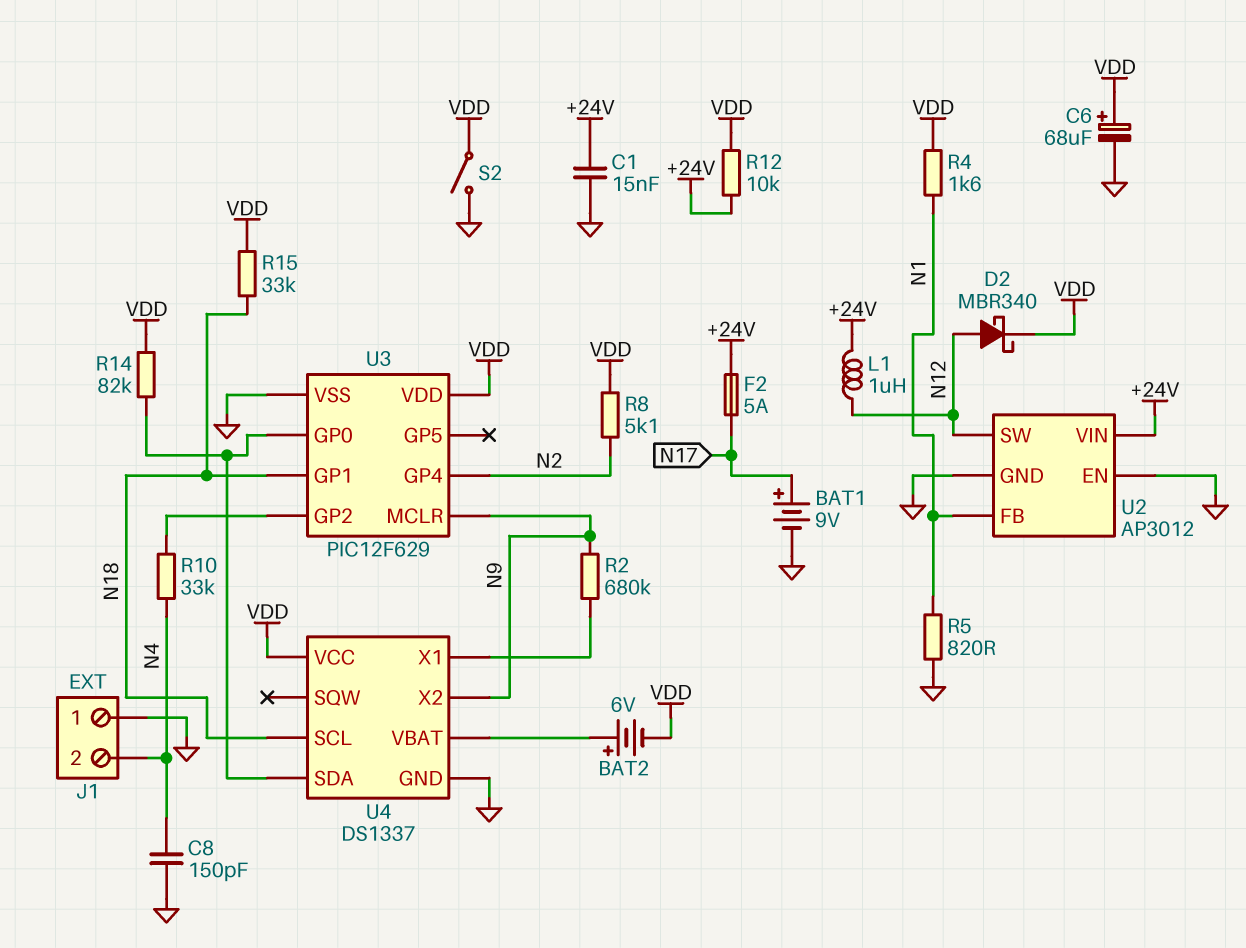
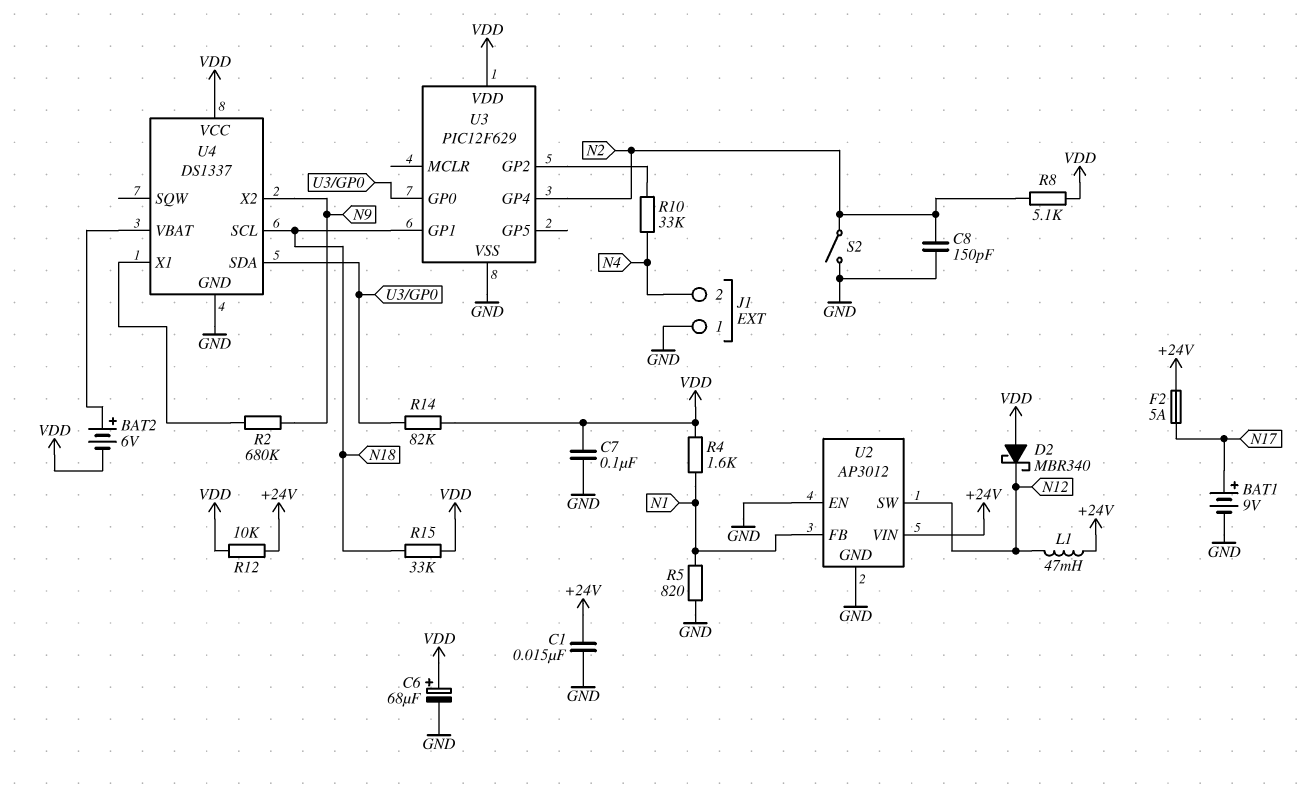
C7: none -> 100nF (GND, VDD)
C8: 150pF (GND, N4) -> 150pF (GND, N2)
D2: schottky MBR340 (A N12, K VDD) -> schottky MBR340 (A VDD, K N12)
L1: 1uH (+24V, N12) -> 47mH (+24V, N12)
S2: switch (GND, VDD) -> switch (GND, N2)
U3 pin MCLR: N9 -> none

